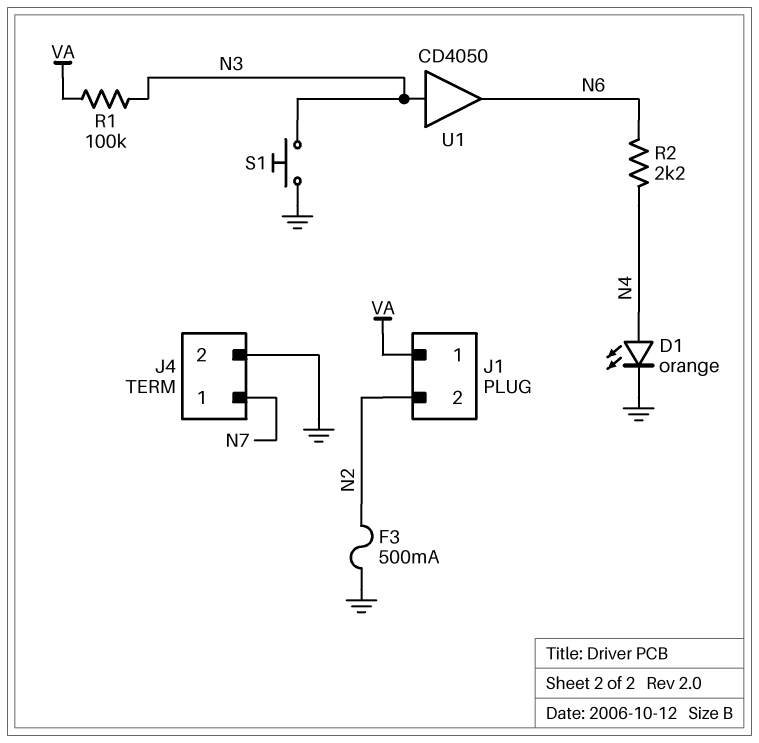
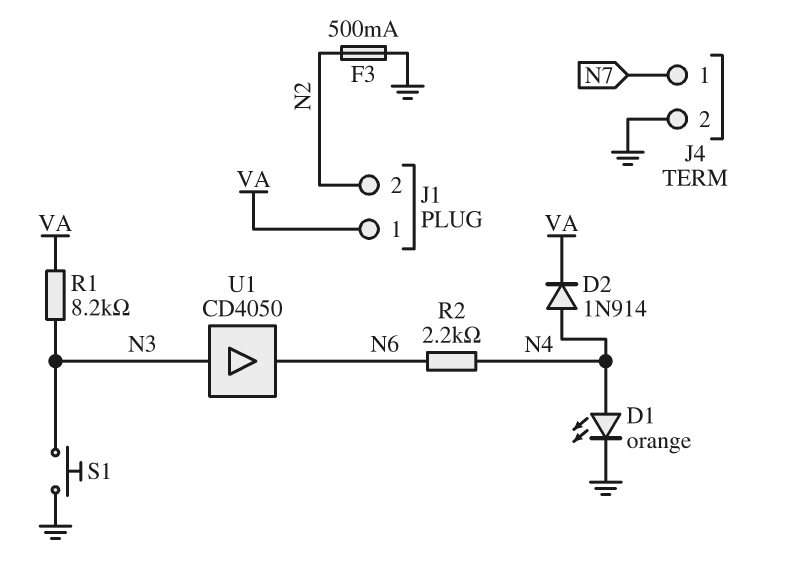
D2: none -> diode 1N914 (A N4, K VA)
R1: 100k (N3, VA) -> 8.2k (N3, VA)

